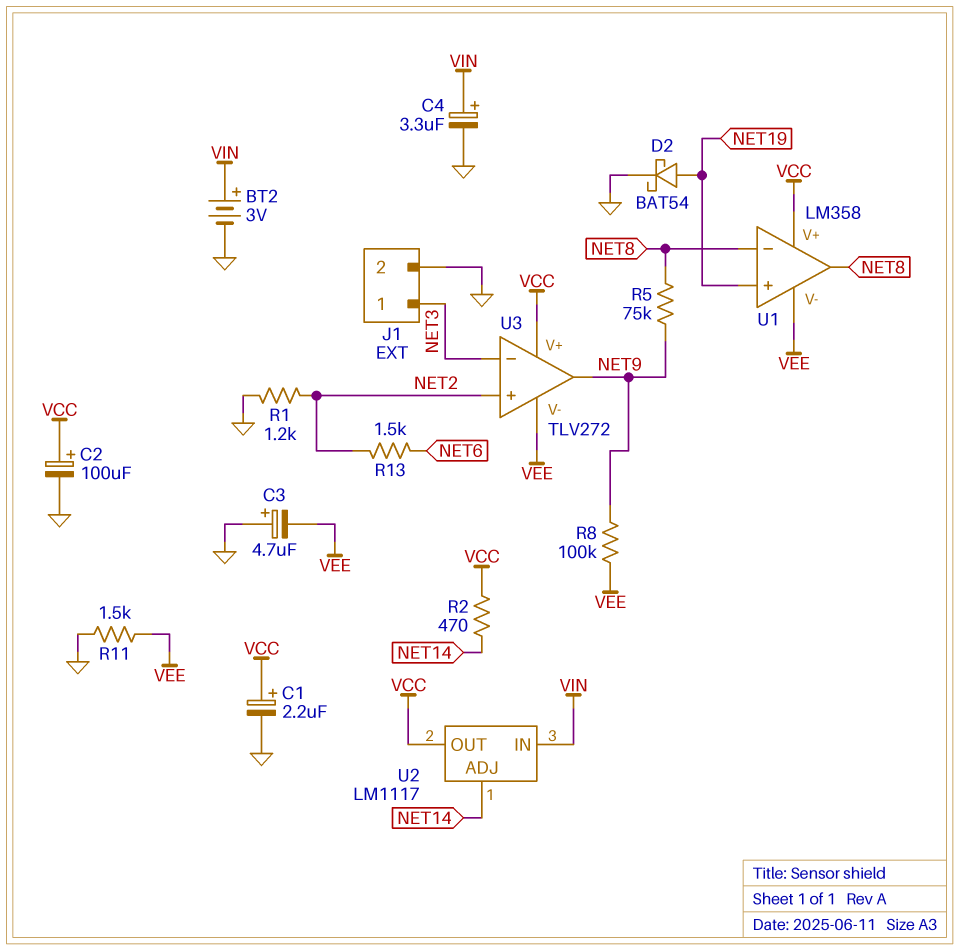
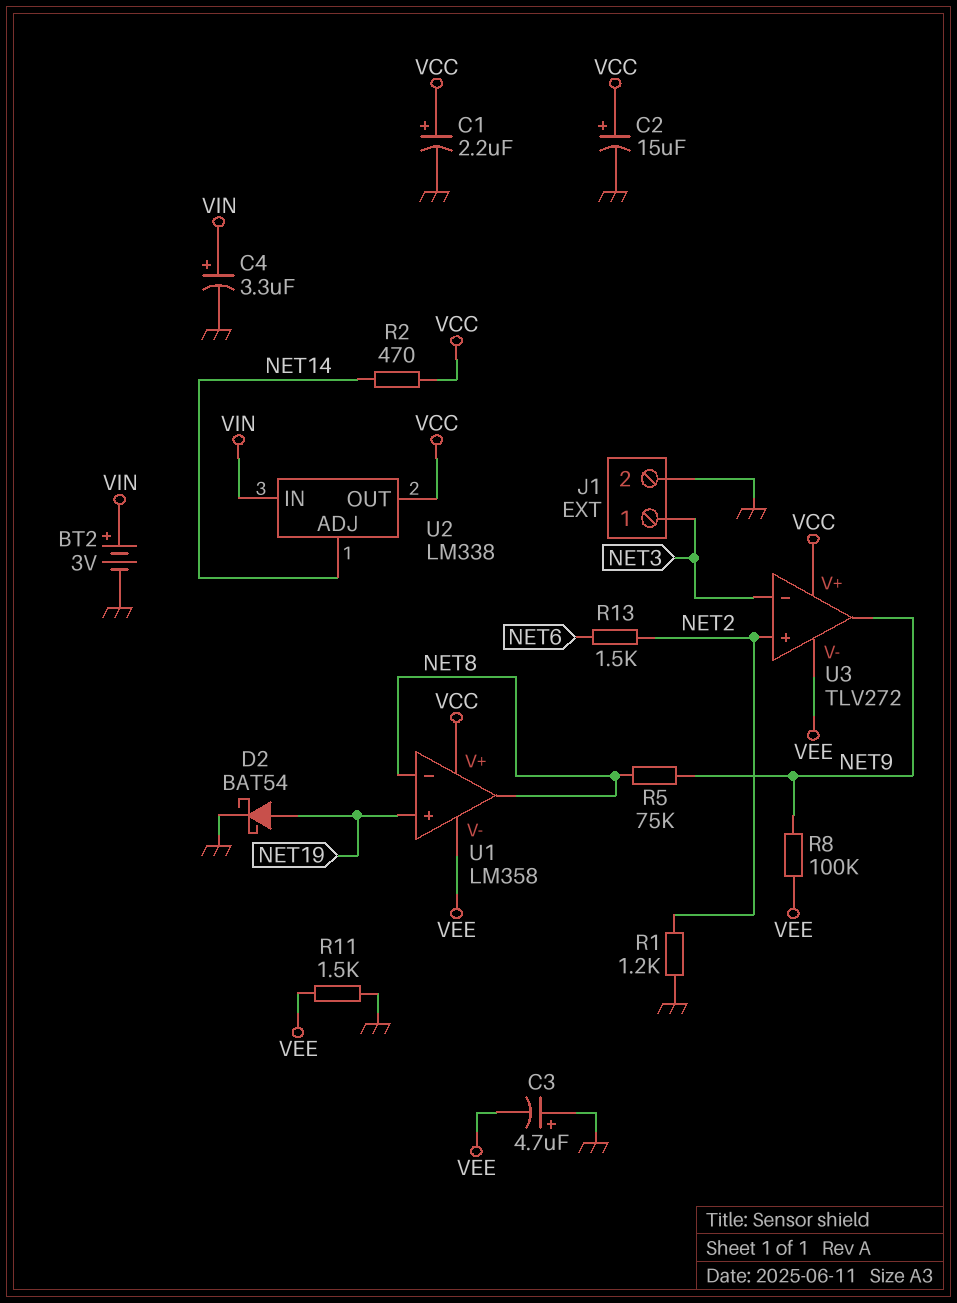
C2: 100uF (plus VCC, minus GND) -> 15uF (plus VCC, minus GND)
U2: LM1117 -> LM338

